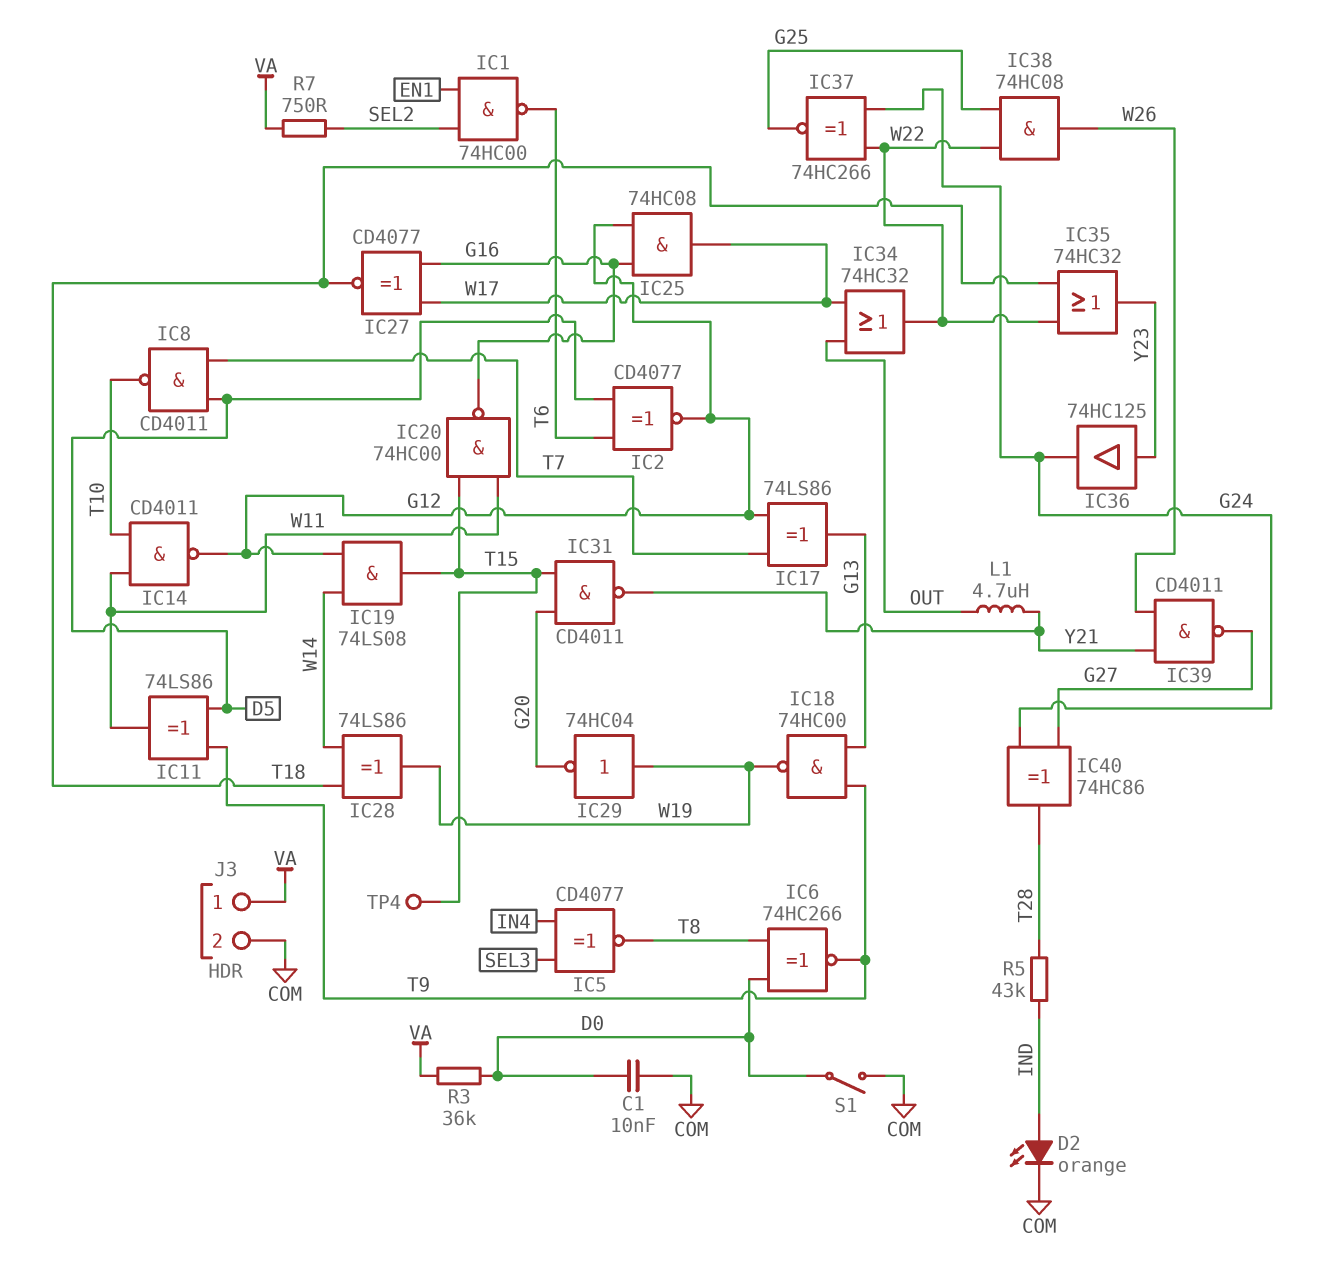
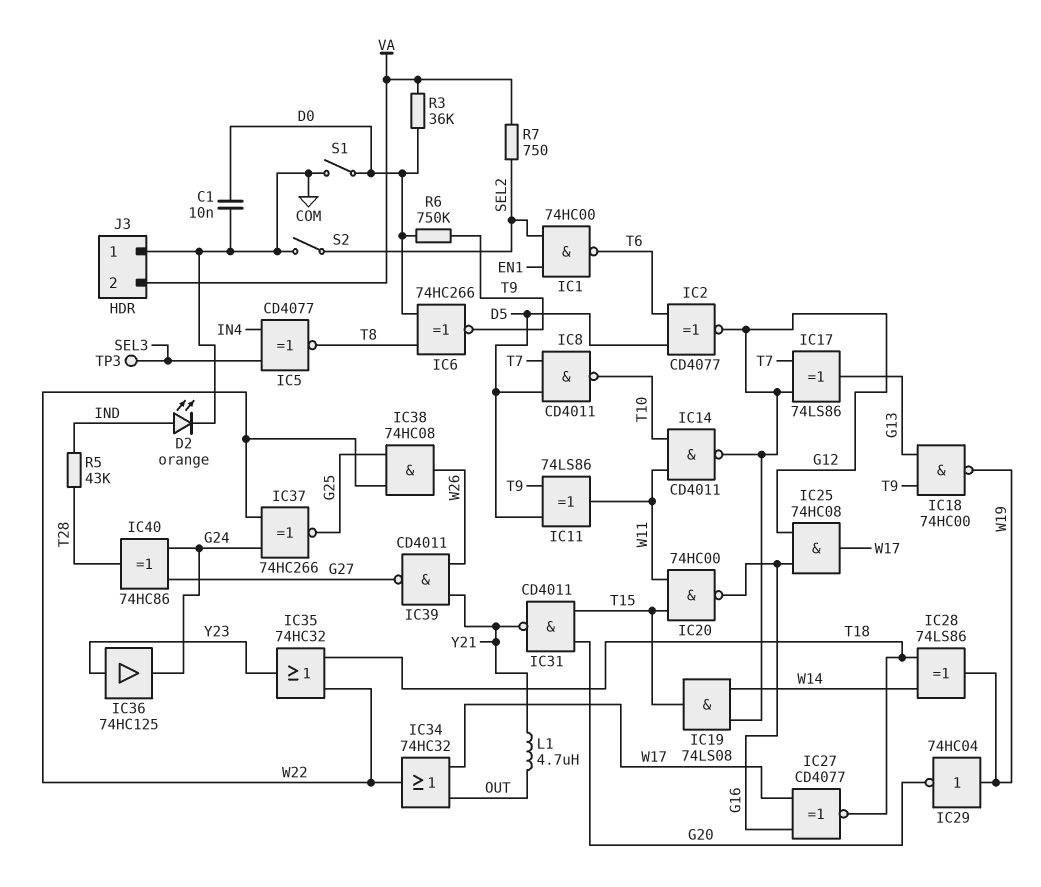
J3 pin 1: VA -> COM
J3 pin 2: COM -> VA
R6: none -> 750k (D0, T9)
S2: none -> switch (COM, SEL2)
TP3: none -> test point (SEL3)
TP4: test point (T15) -> none

